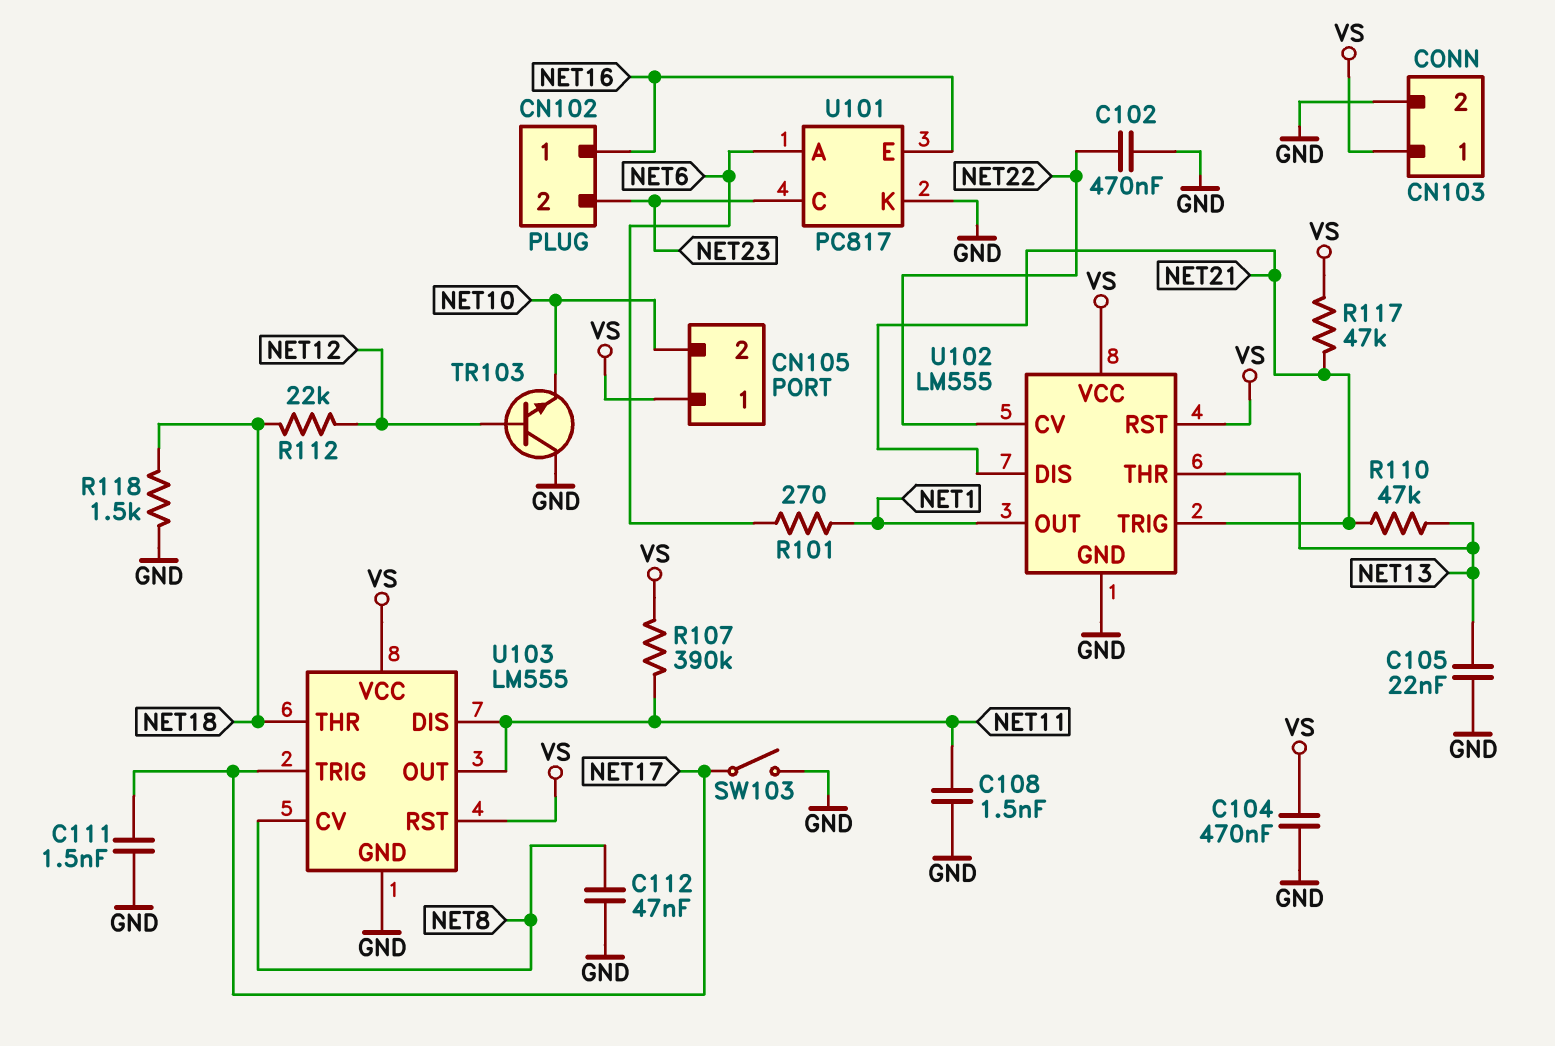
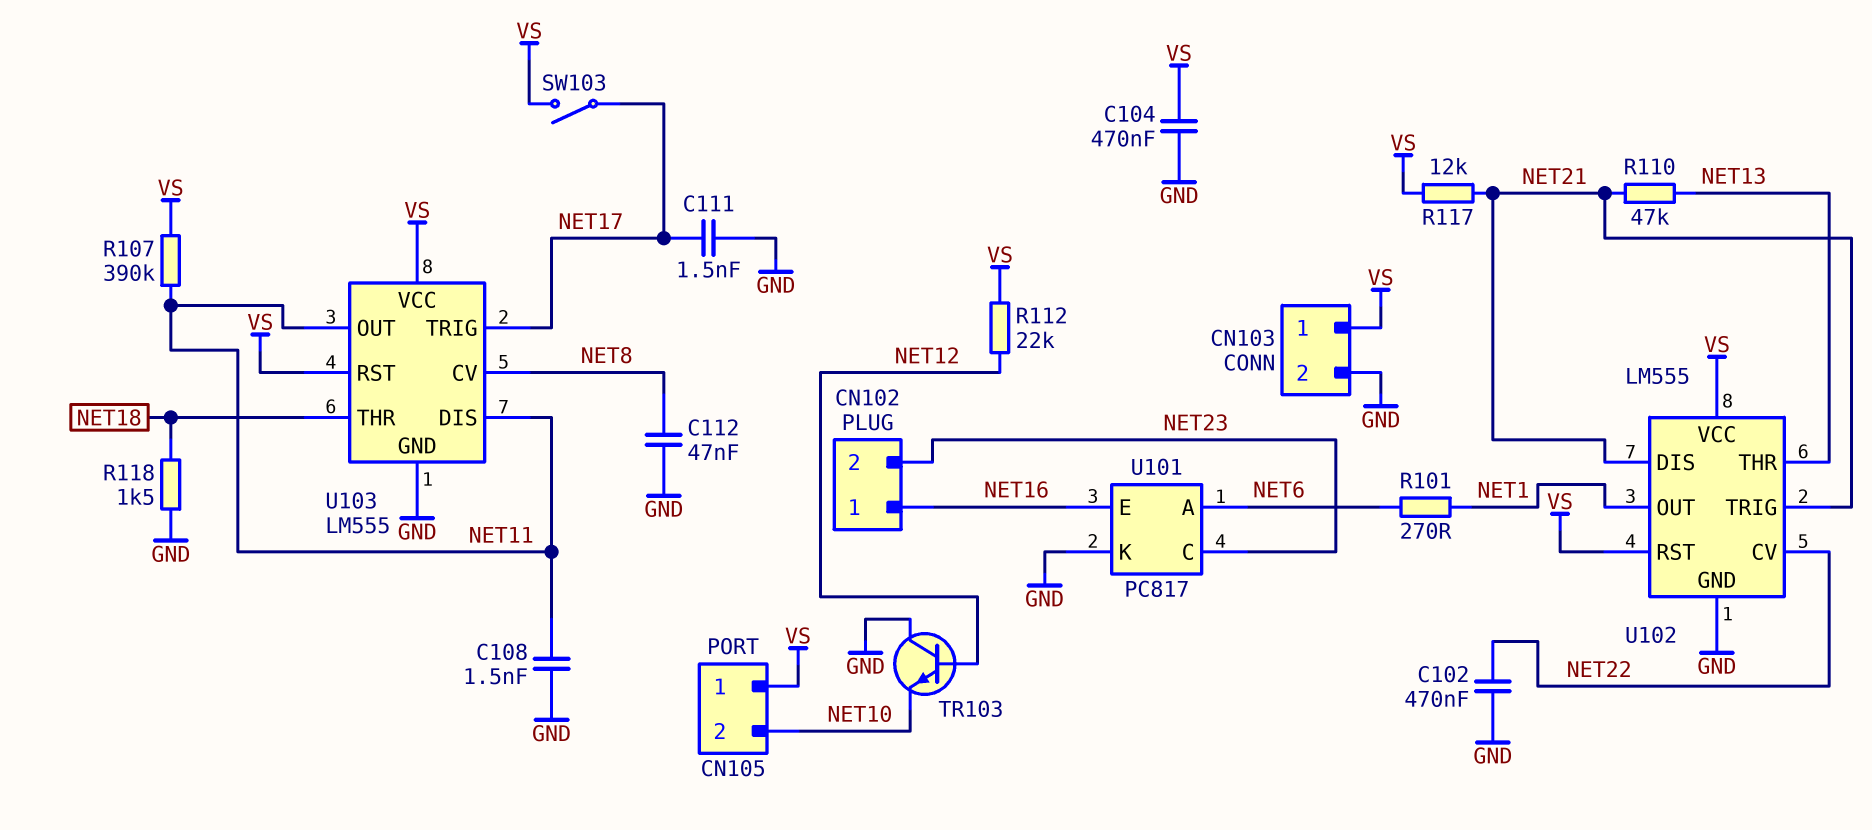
C105: 22nF (GND, NET13) -> none
R112: 22k (NET12, NET18) -> 22k (NET12, VS)
R117: 47k (NET21, VS) -> 12k (NET21, VS)
SW103: switch (GND, NET17) -> switch (NET17, VS)

